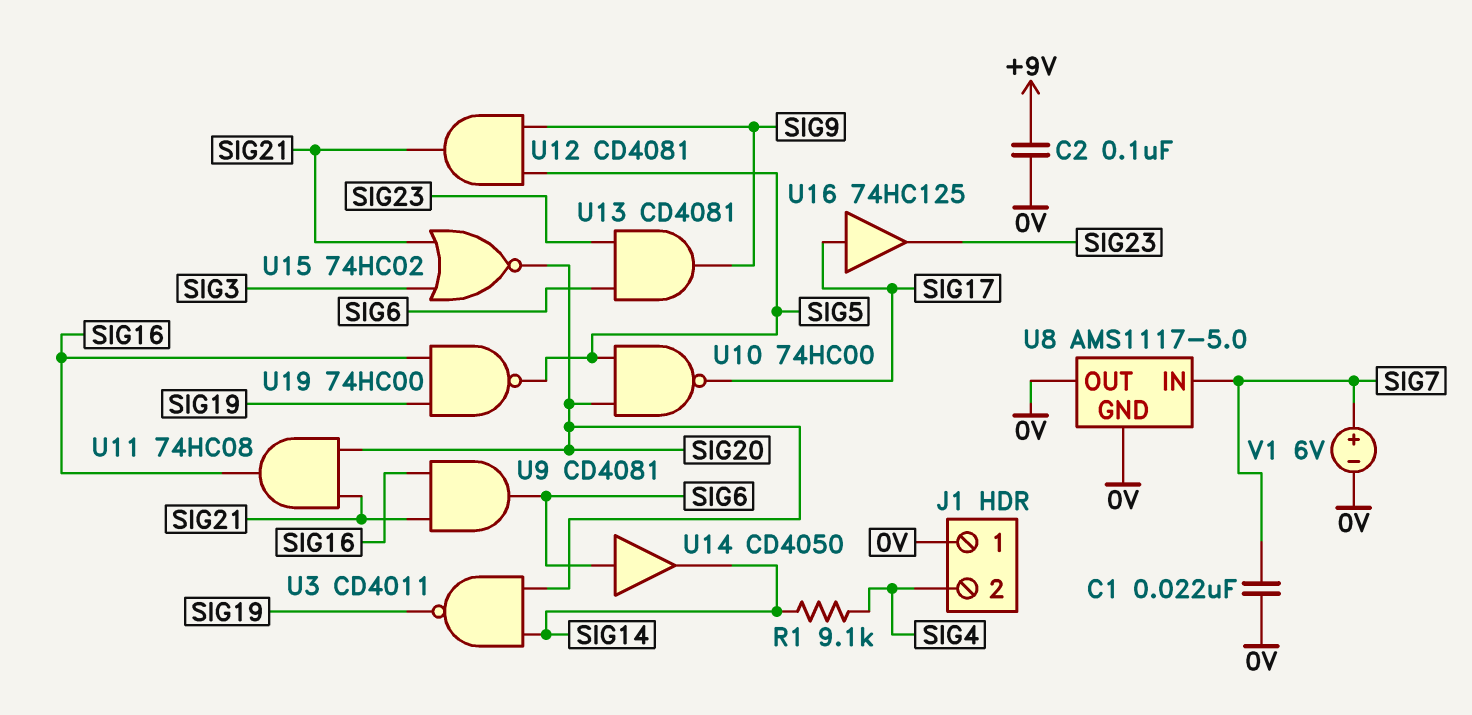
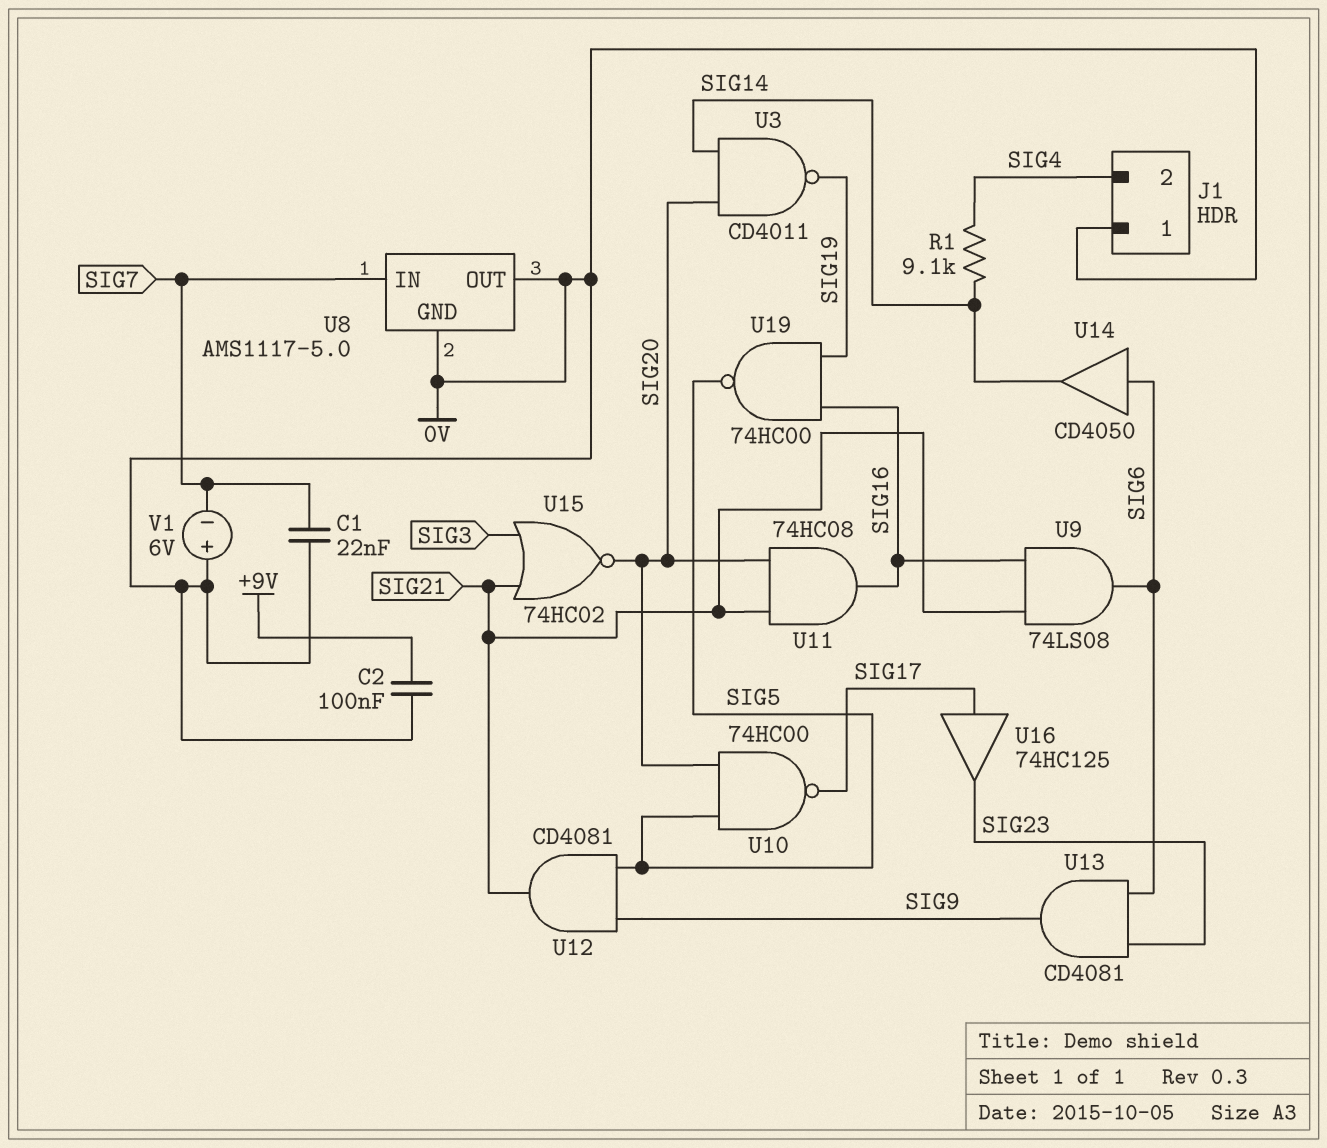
U9: AND CD4081 (in SIG16, in SIG21, out SIG6) -> AND 74LS08 (in SIG16, in SIG21, out SIG6)
V1: 6V (plus SIG7, minus 0V) -> 6V (plus 0V, minus SIG7)

